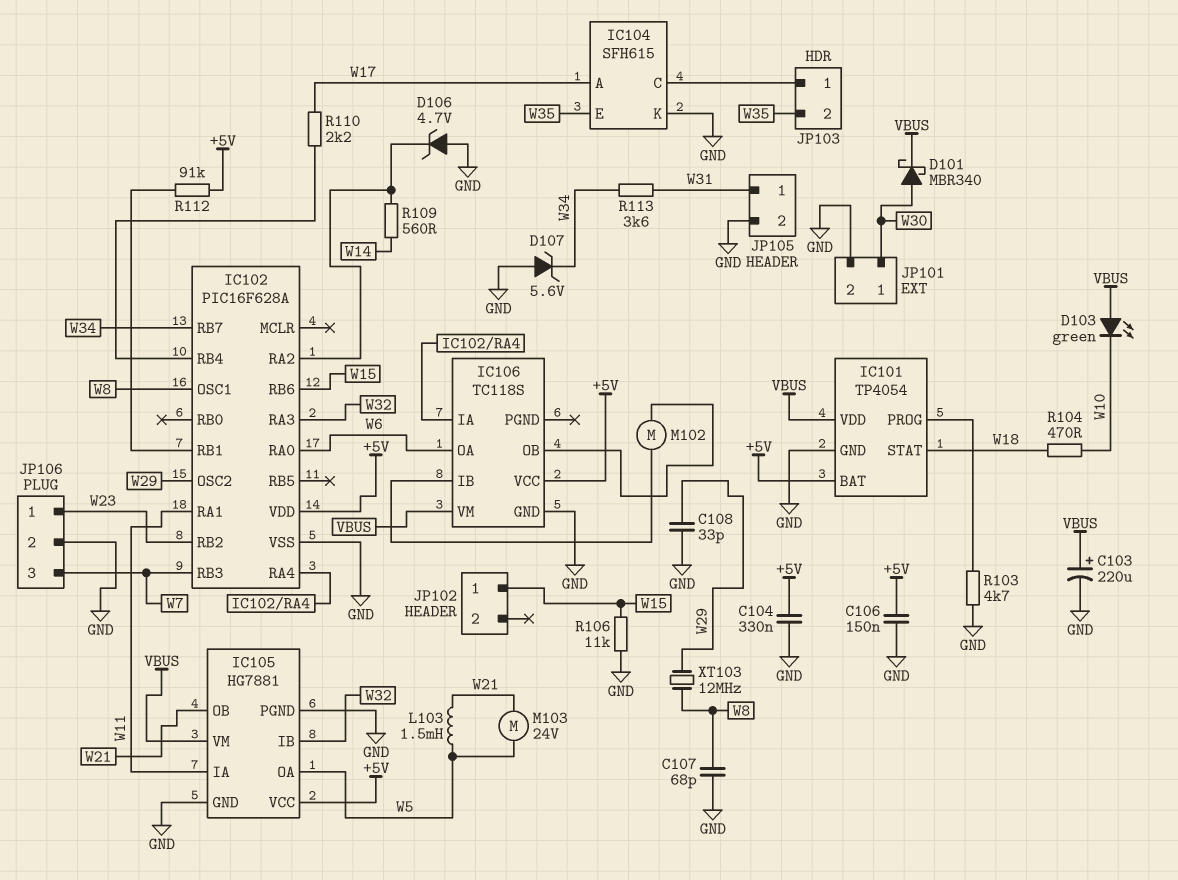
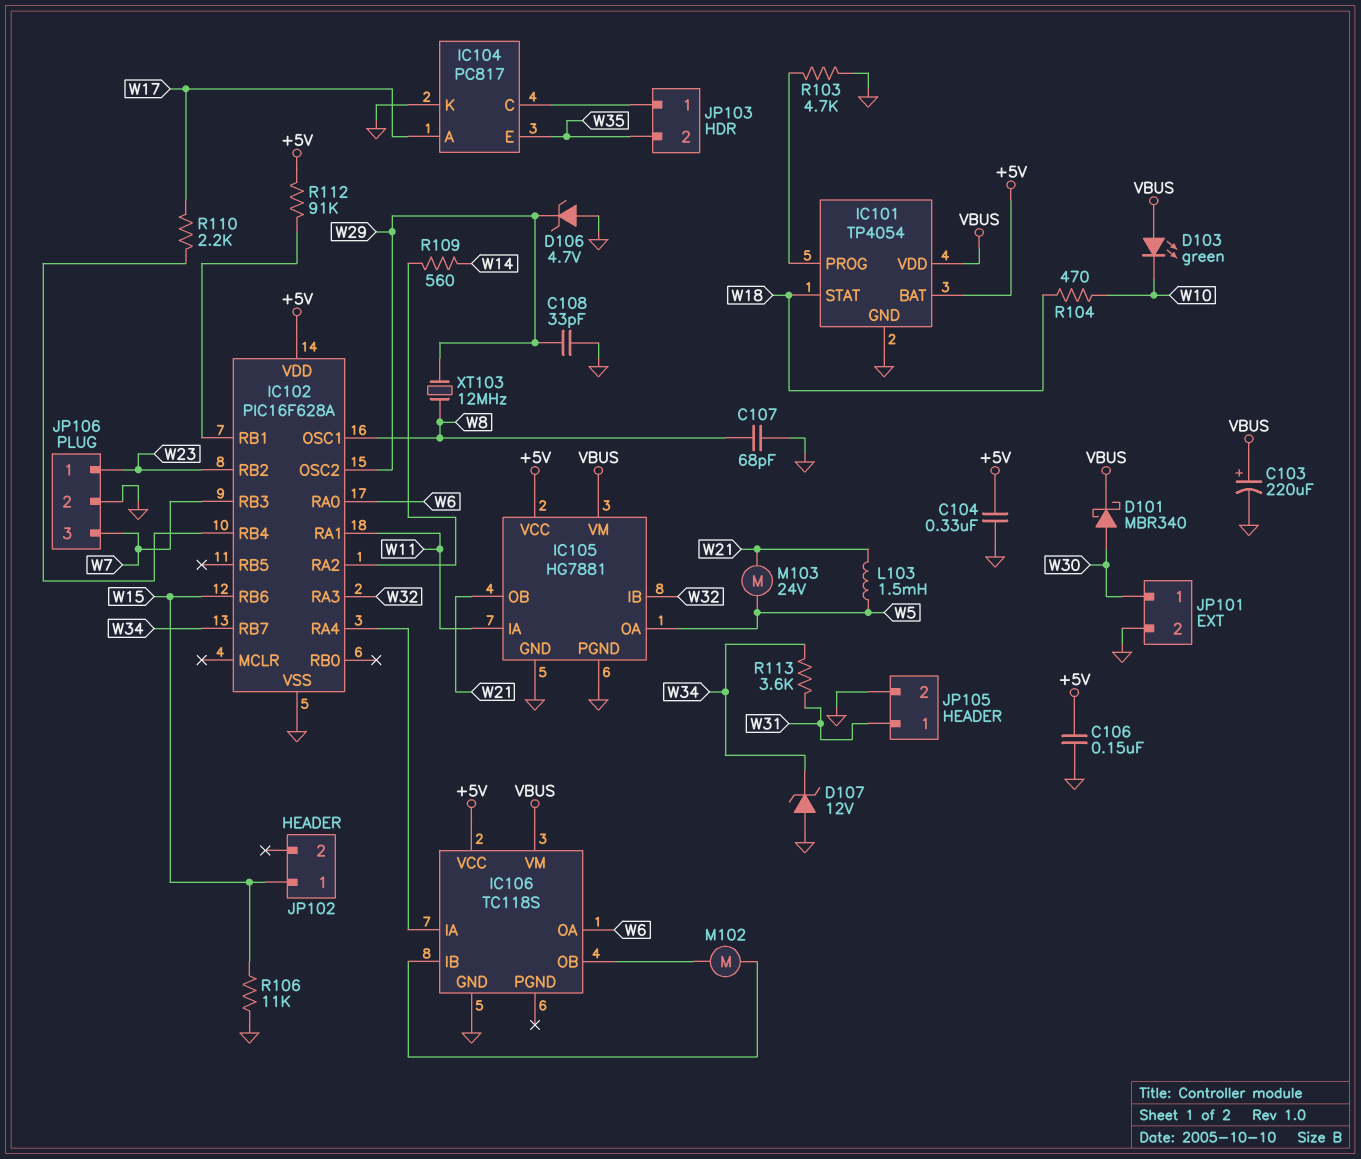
D106: zener 4.7V (A GND, K IC102/RA2) -> zener 4.7V (A GND, K W29)
D107: zener 5.6V (A GND, K W34) -> zener 12V (A GND, K W34)
IC104: SFH615 -> PC817

